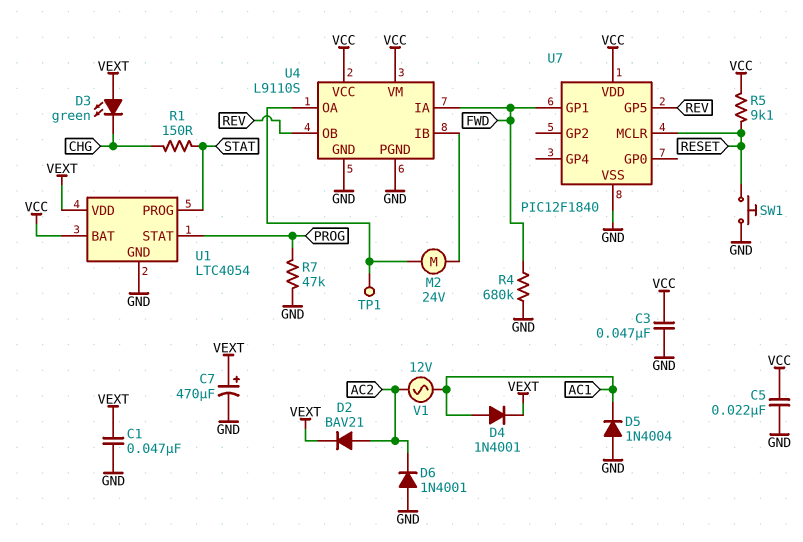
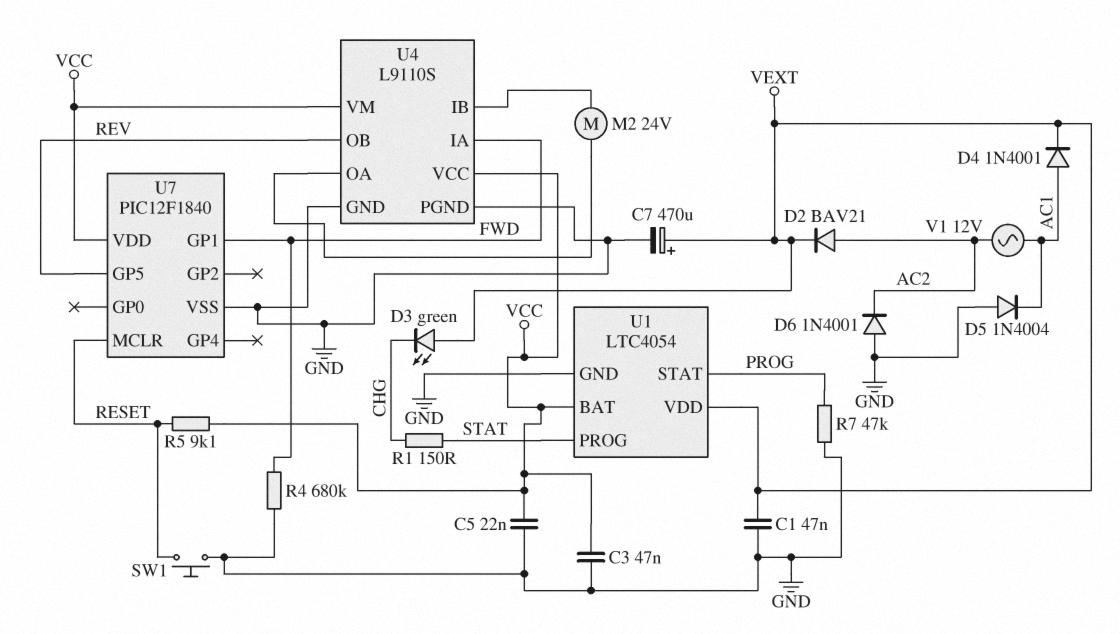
TP1: test point (U4/OA) -> none

